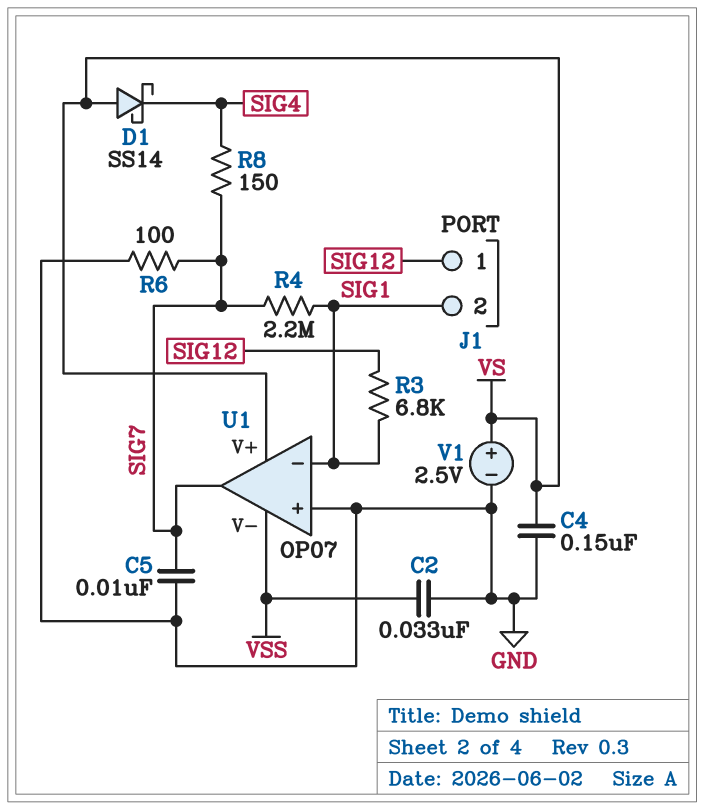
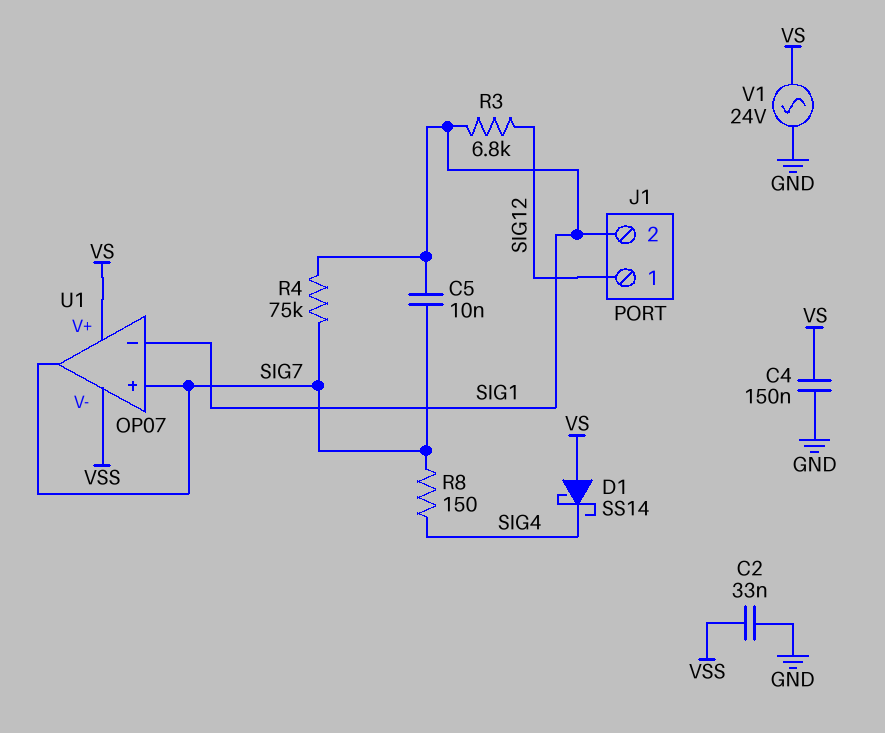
C5: 10nF (GND, SIG7) -> 10nF (SIG1, SIG7)
R4: 2.2M (SIG1, SIG7) -> 75k (SIG1, SIG7)
R6: 100 (GND, SIG7) -> none
U1 pin in+: GND -> SIG7
V1: 2.5V (plus VS, minus GND) -> AC 24V (GND, VS)

